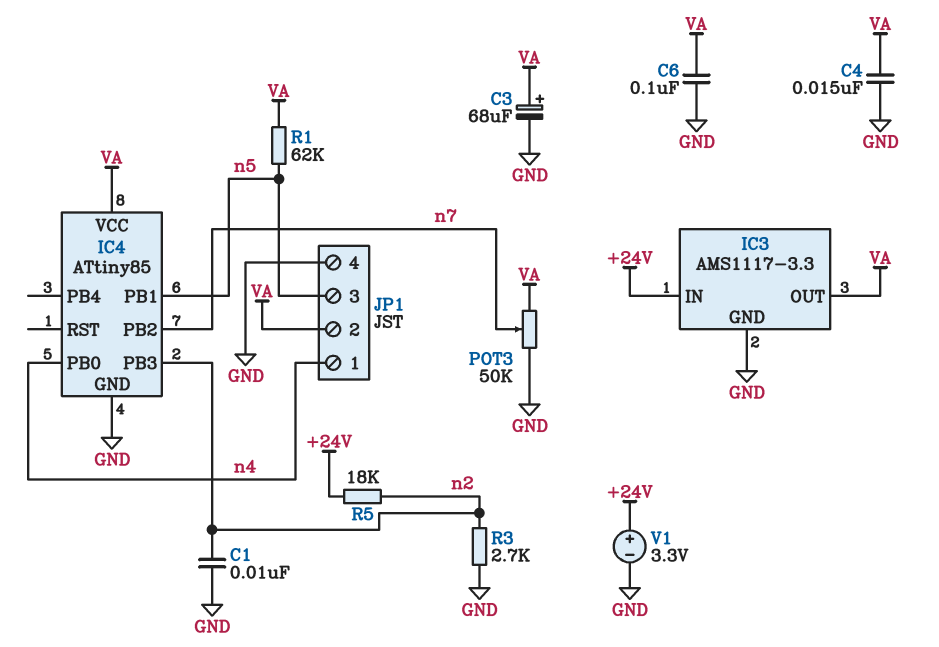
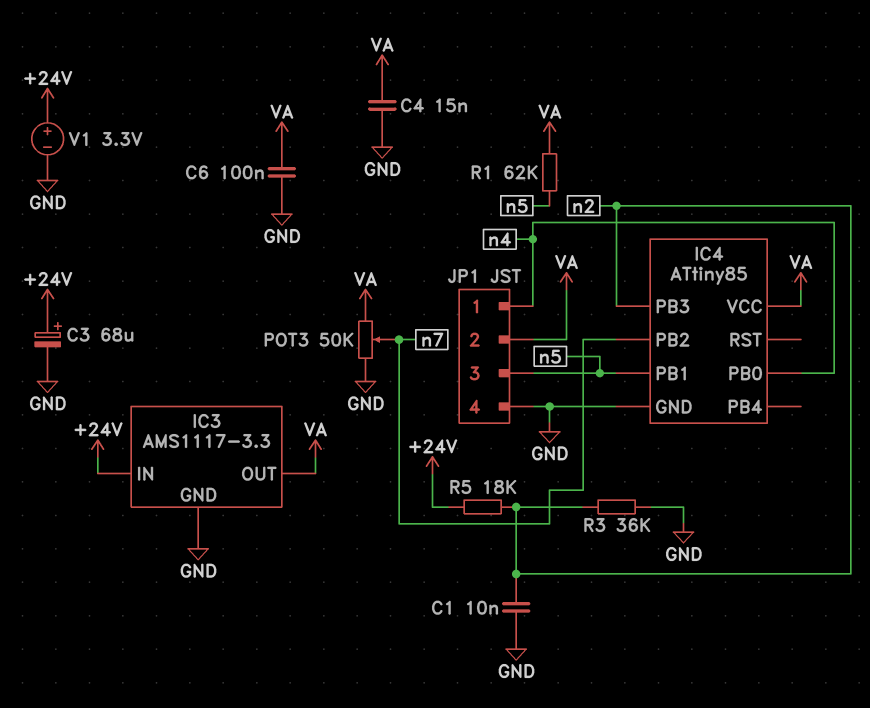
C3: 68uF (plus VA, minus GND) -> 68uF (plus +24V, minus GND)
R3: 2.7k (GND, n2) -> 36k (GND, n2)

